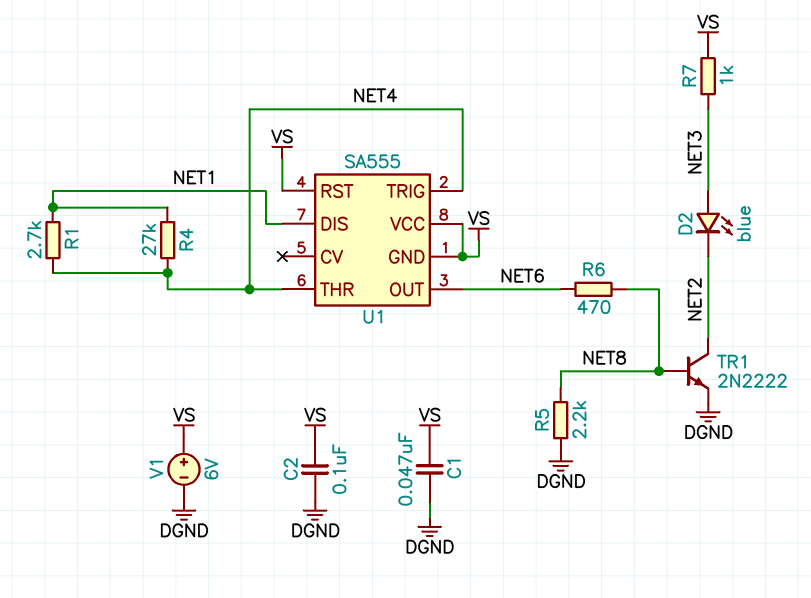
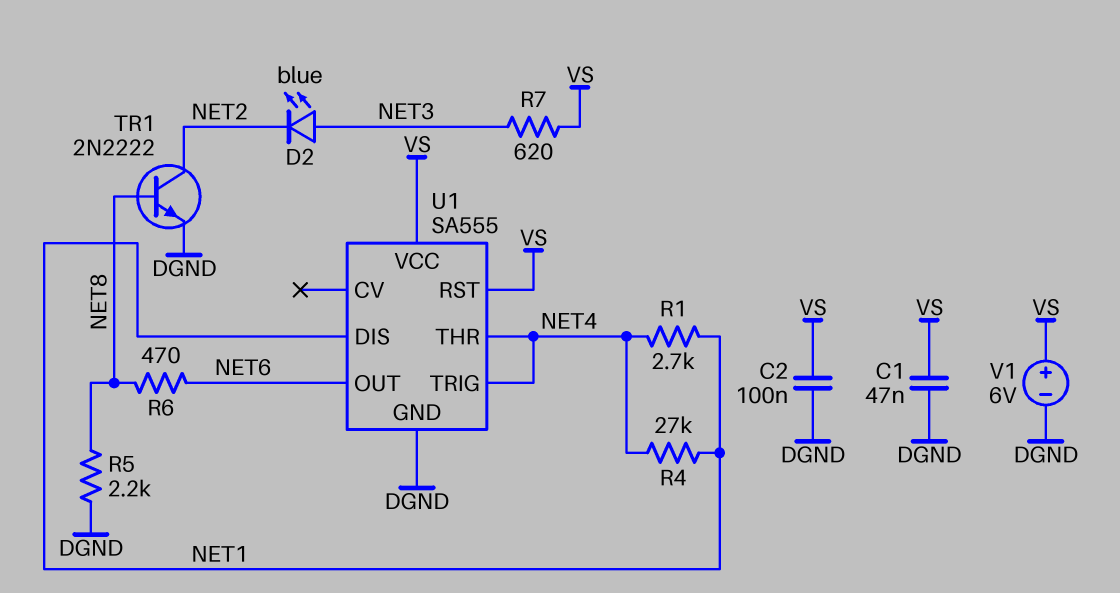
R7: 1k (NET3, VS) -> 620 (NET3, VS)
U1 pin GND: VS -> DGND

